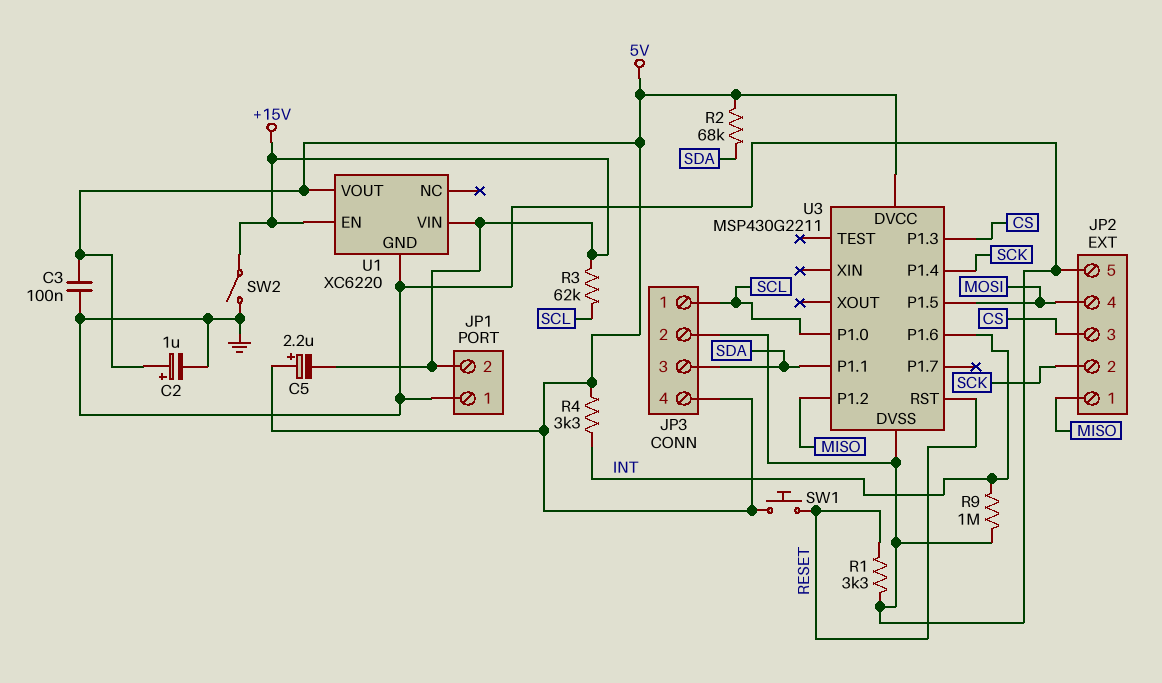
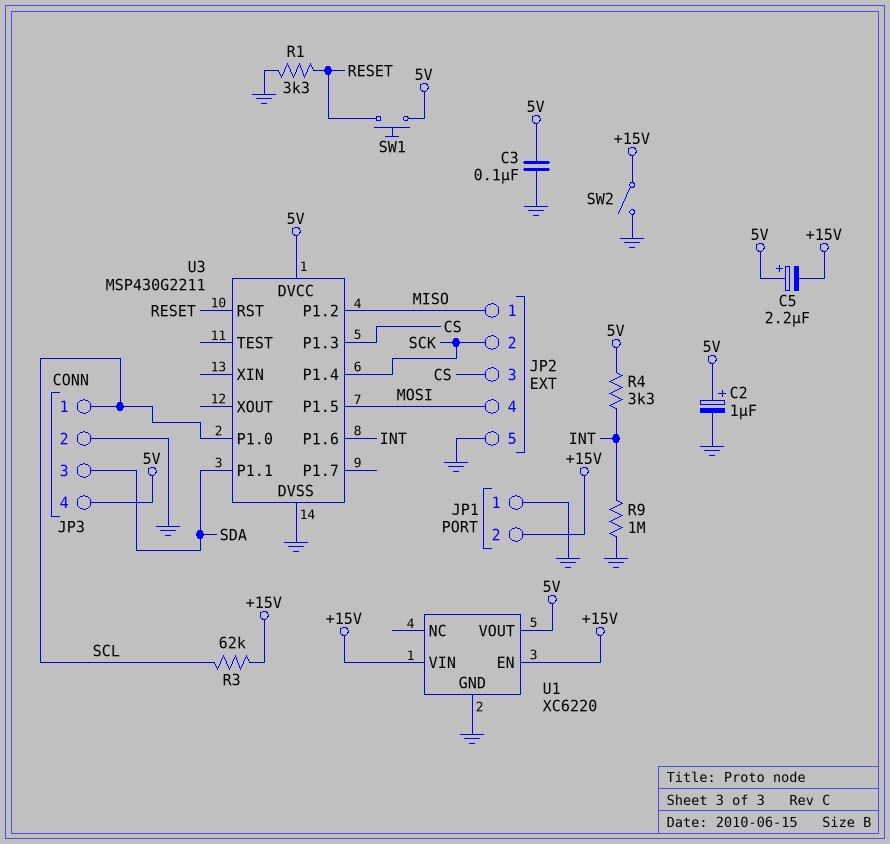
R2: 68k (5V, SDA) -> none

